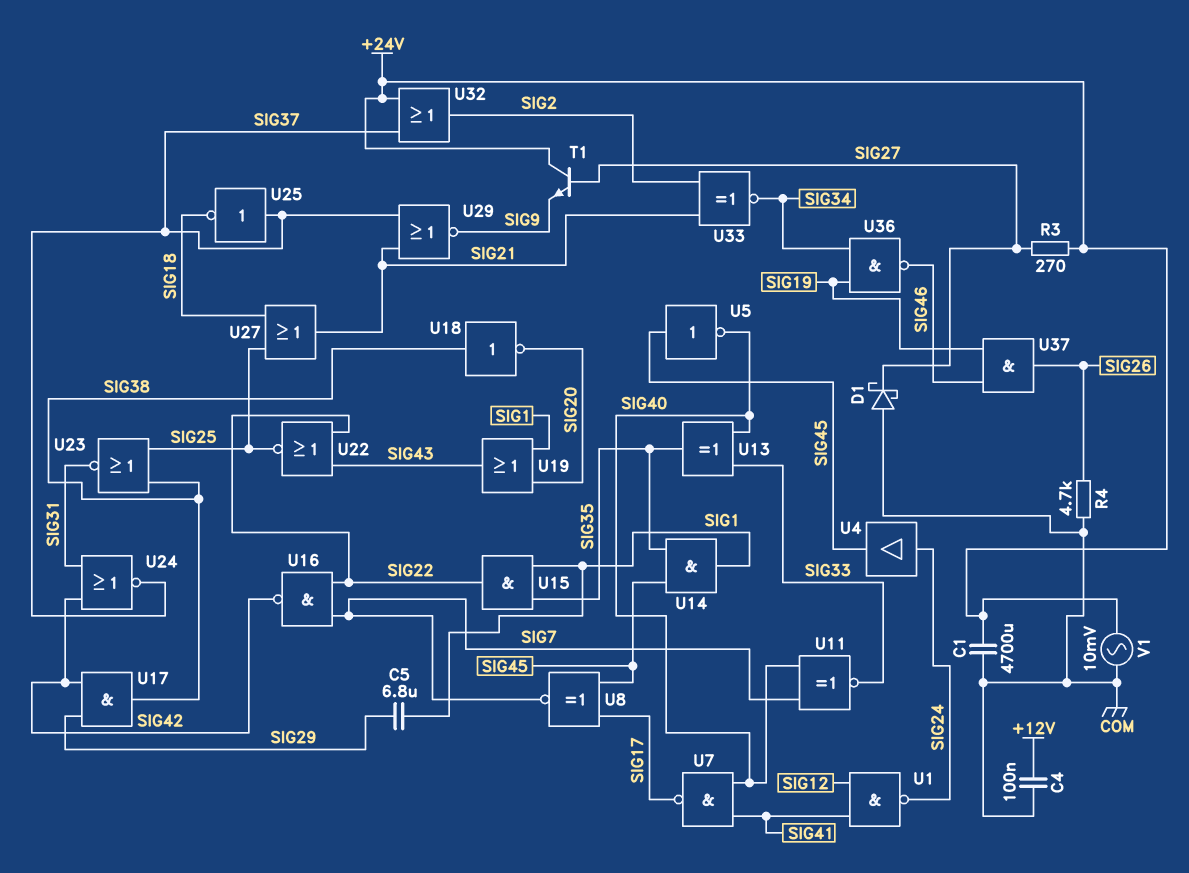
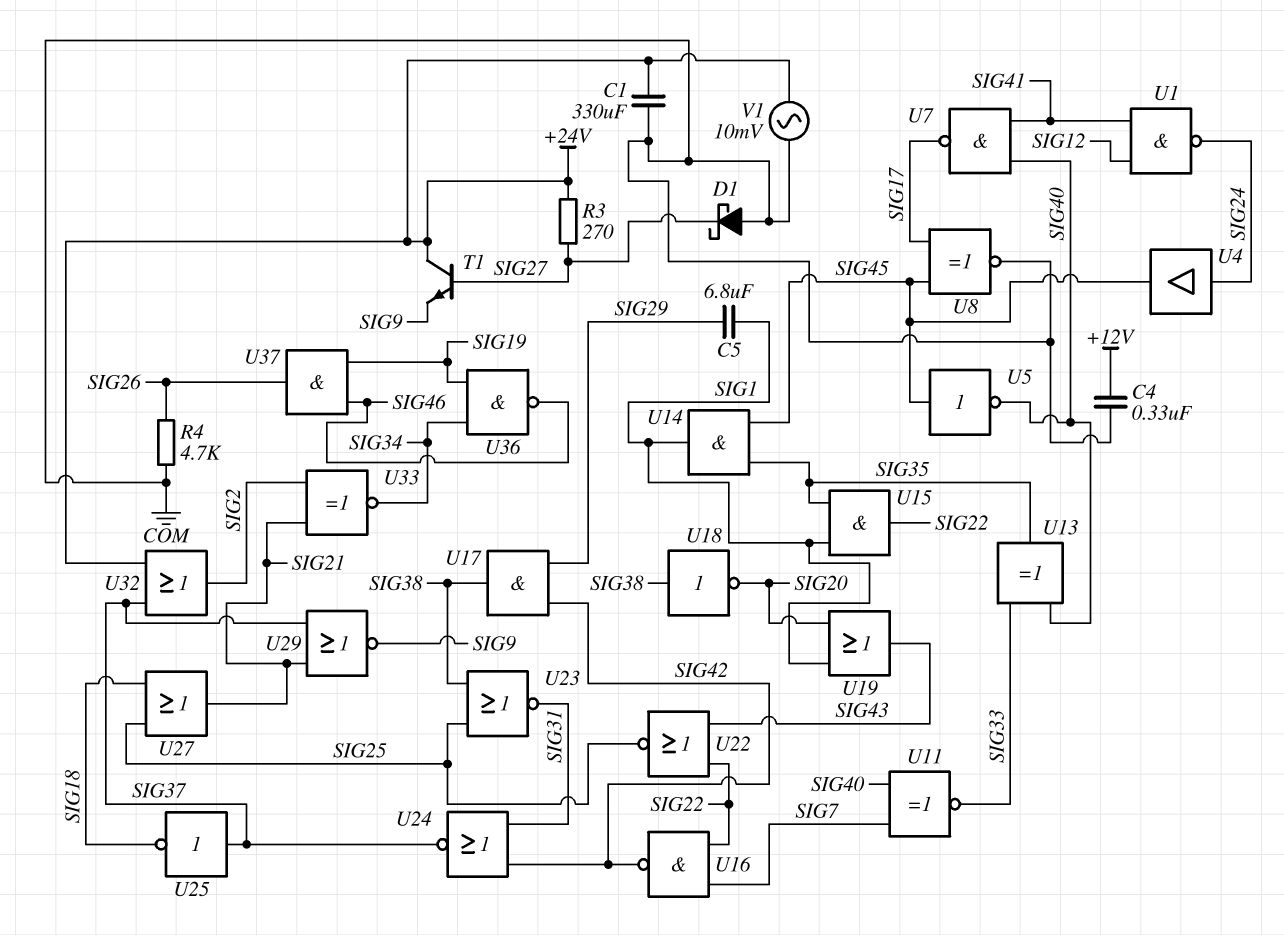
C1: 4700uF (+24V, COM) -> 330uF (+24V, COM)
C4: 100nF (+12V, COM) -> 330nF (+12V, COM)
U8: XNOR (in SIG17, in SIG45, out SIG7) -> XNOR (in SIG17, in SIG45, out COM)

